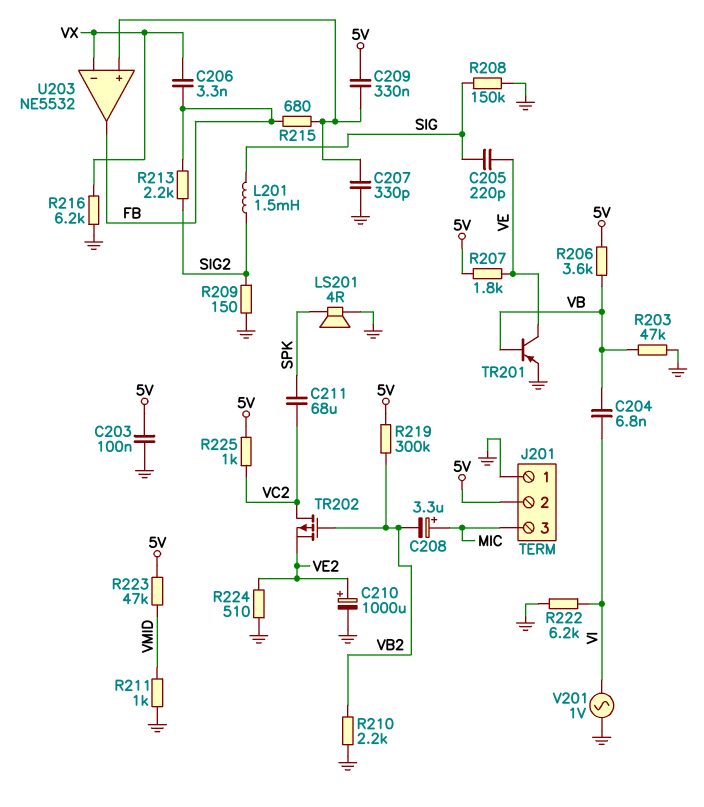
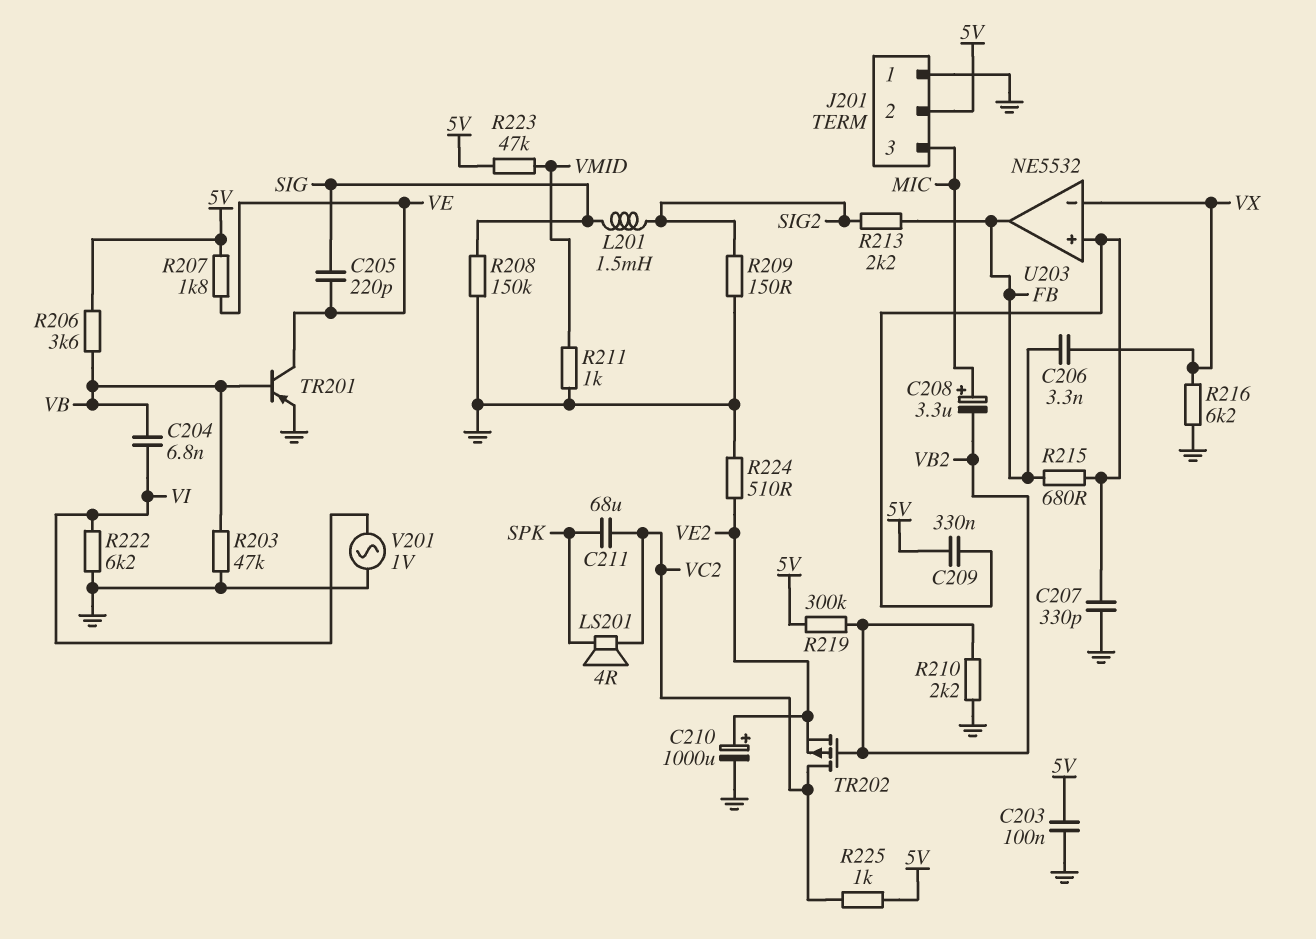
LS201: speaker 4R (GND, SPK) -> speaker 4R (SPK, VC2)

